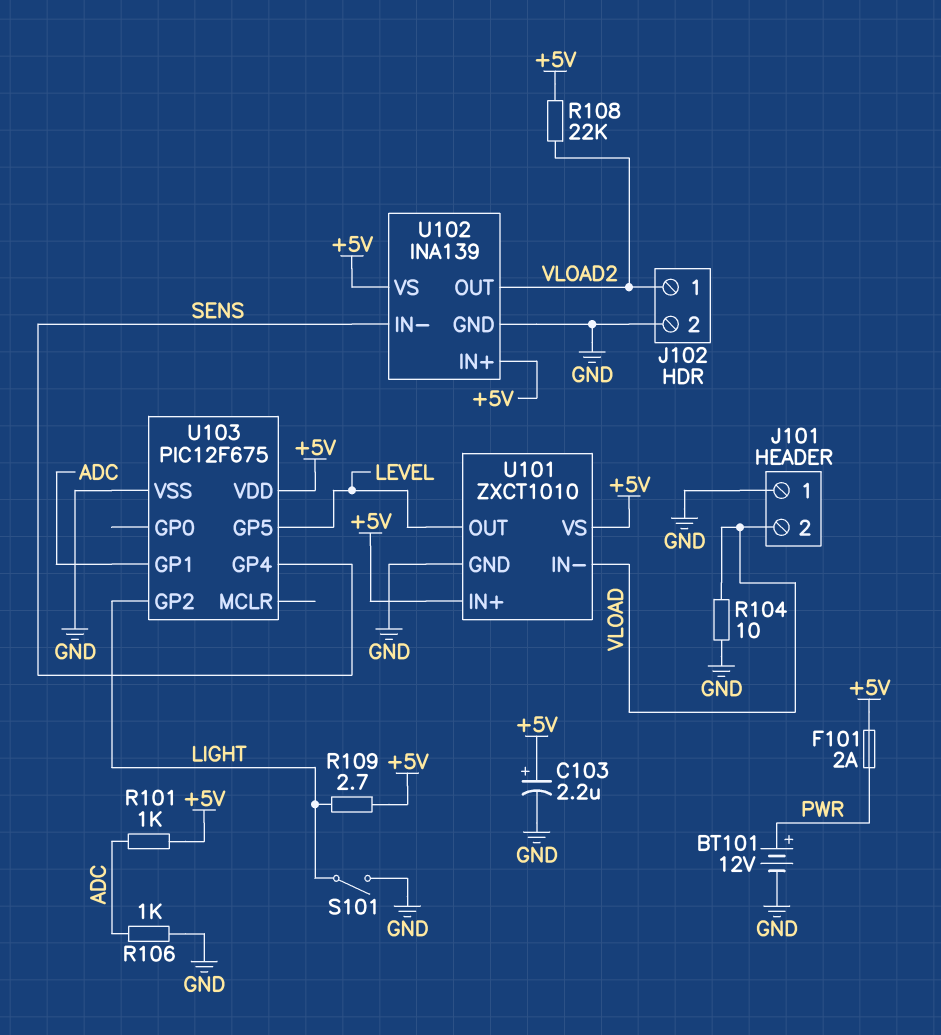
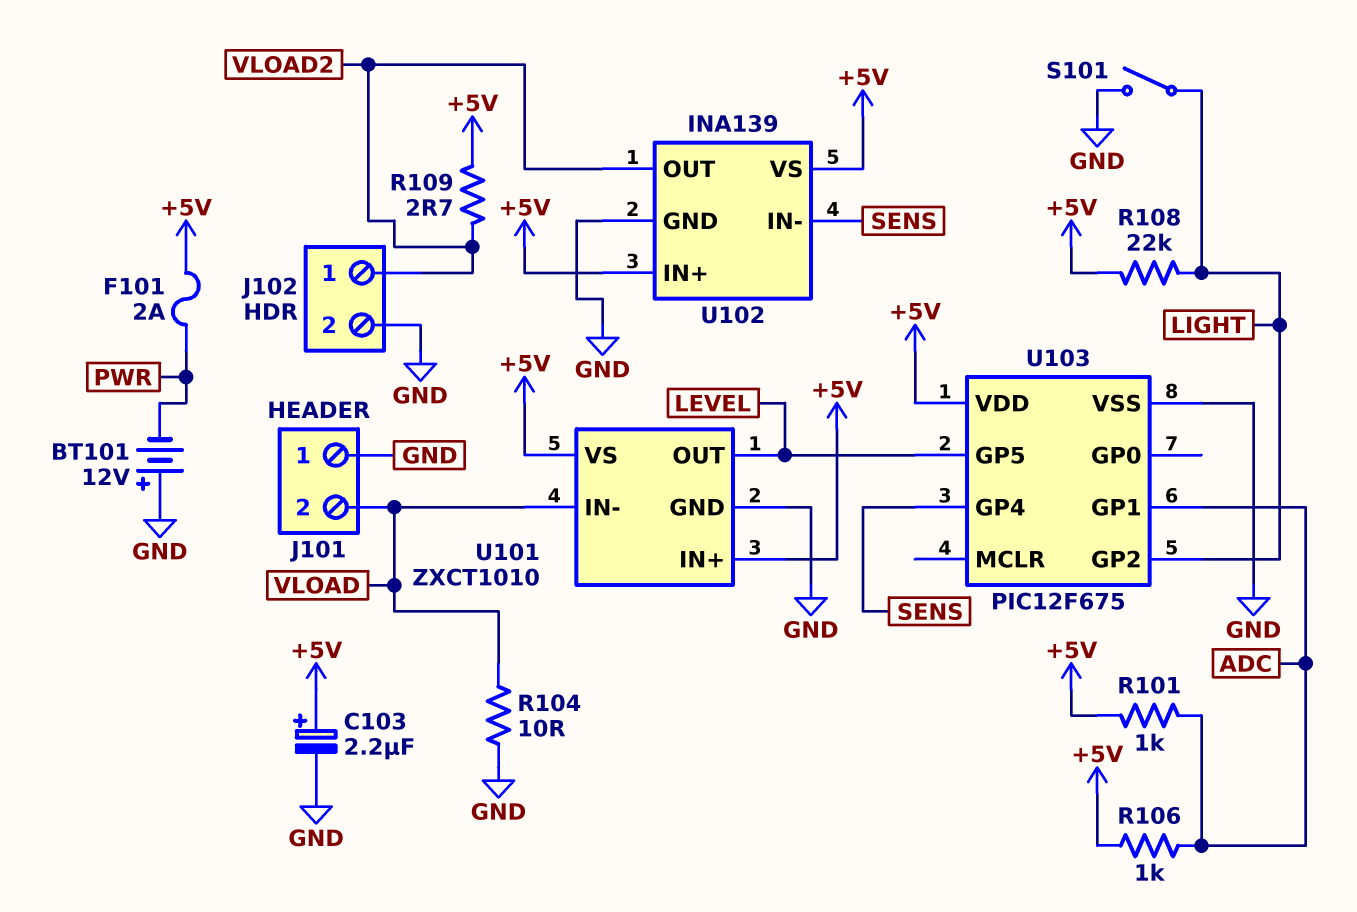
BT101: 12V (plus PWR, minus GND) -> 12V (plus GND, minus PWR)
R106: 1k (ADC, GND) -> 1k (+5V, ADC)
R108: 22k (+5V, VLOAD2) -> 22k (+5V, LIGHT)
R109: 2.7 (+5V, LIGHT) -> 2.7 (+5V, VLOAD2)

